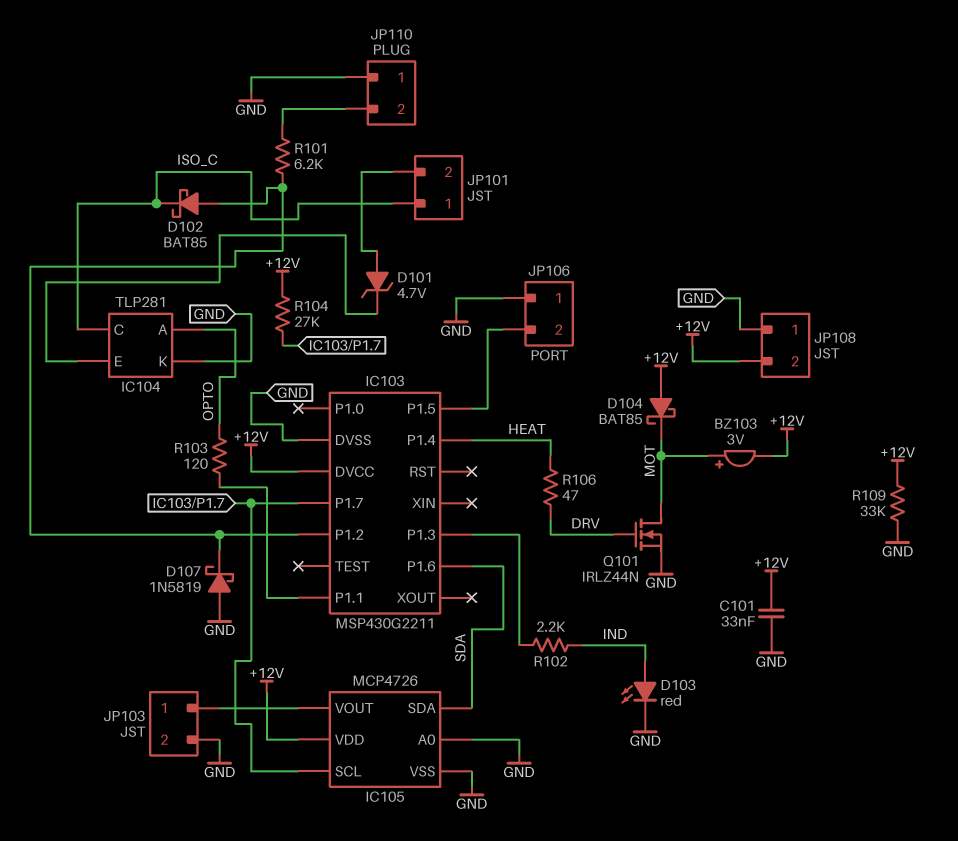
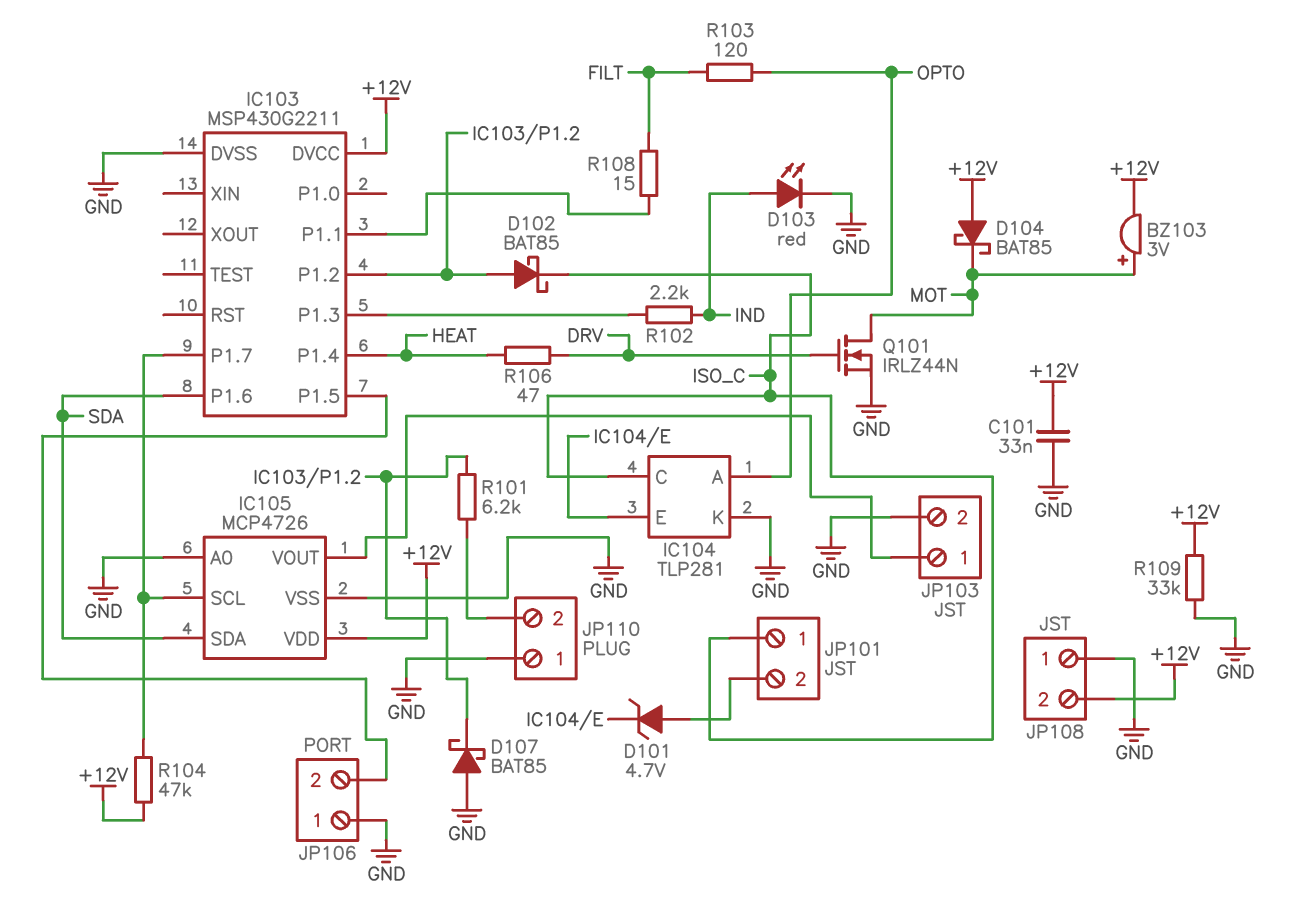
D107: schottky 1N5819 (A GND, K IC103/P1.2) -> schottky BAT85 (A GND, K IC103/P1.2)
R103: 120 (IC103/P1.1, OPTO) -> 120 (FILT, OPTO)
R104: 27k (+12V, IC103/P1.7) -> 47k (+12V, IC103/P1.7)
R108: none -> 15 (FILT, IC103/P1.1)

